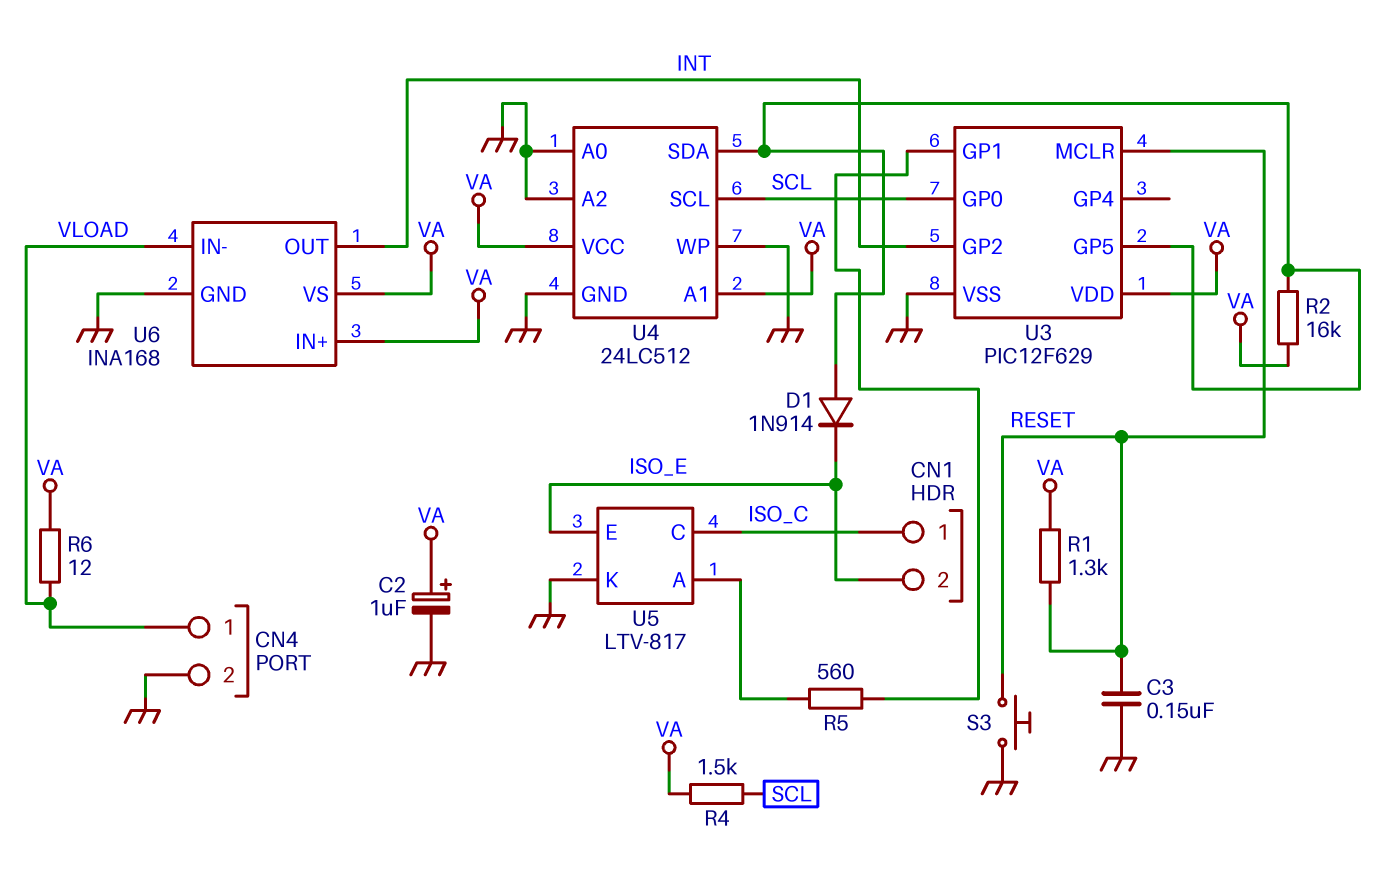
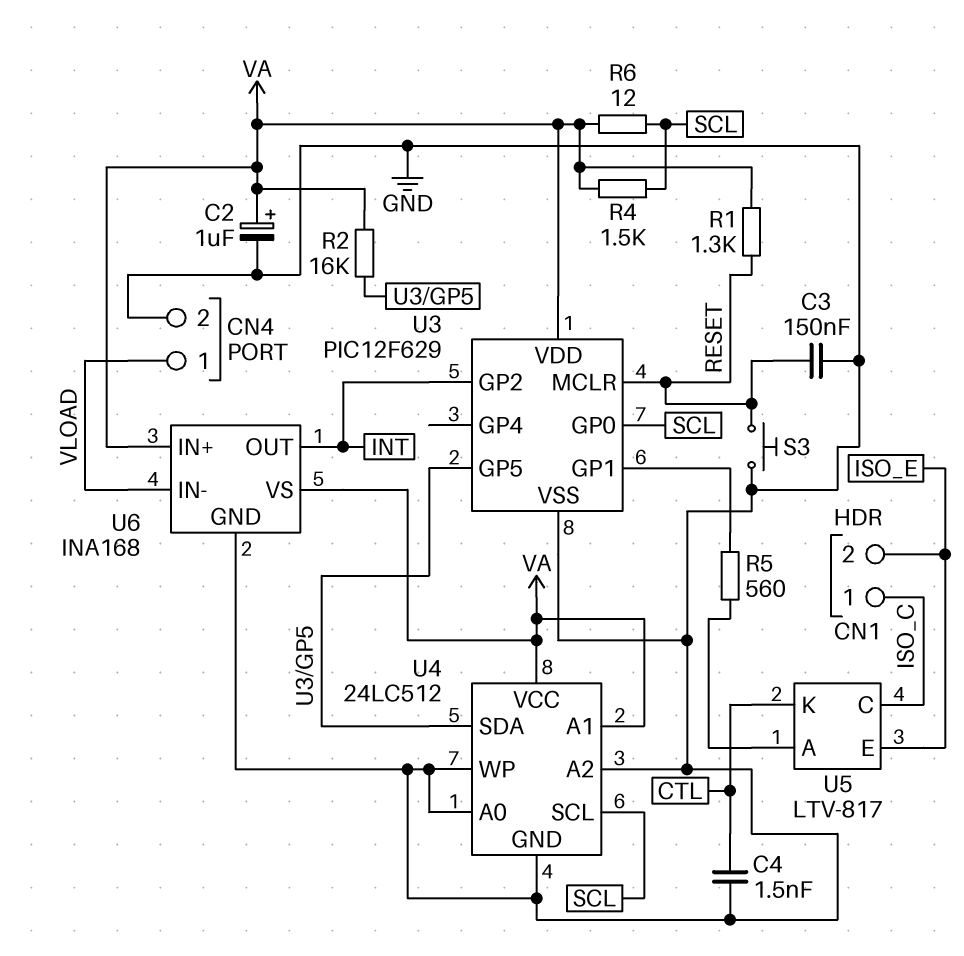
C4: none -> 1.5nF (CTL, GND)
D1: diode 1N914 (A U3/GP5, K ISO_E) -> none
R6: 12 (VA, VLOAD) -> 12 (SCL, VA)
U5 pin K: GND -> CTL

